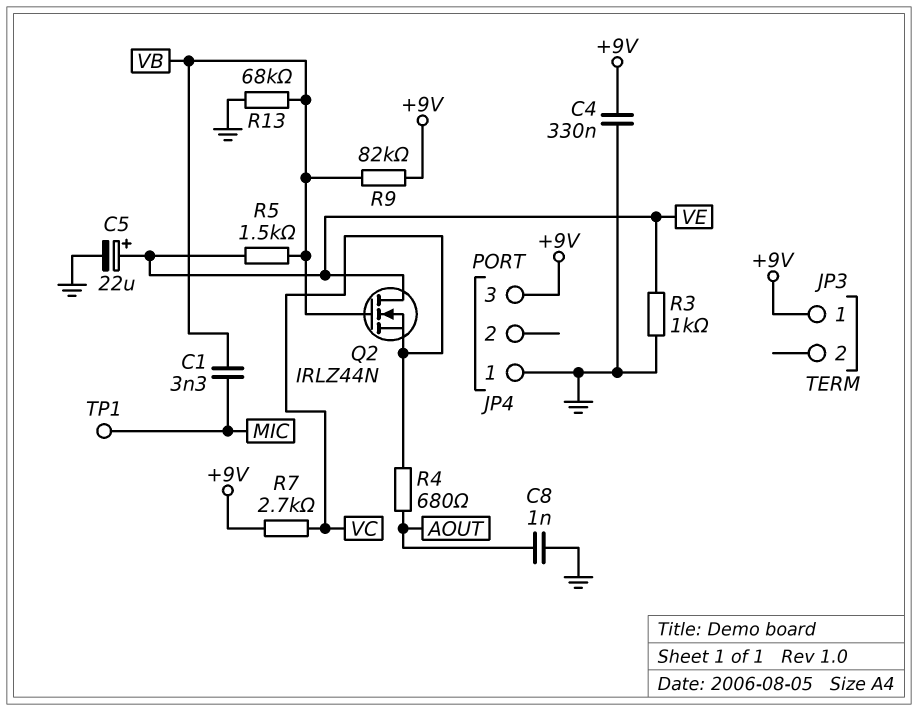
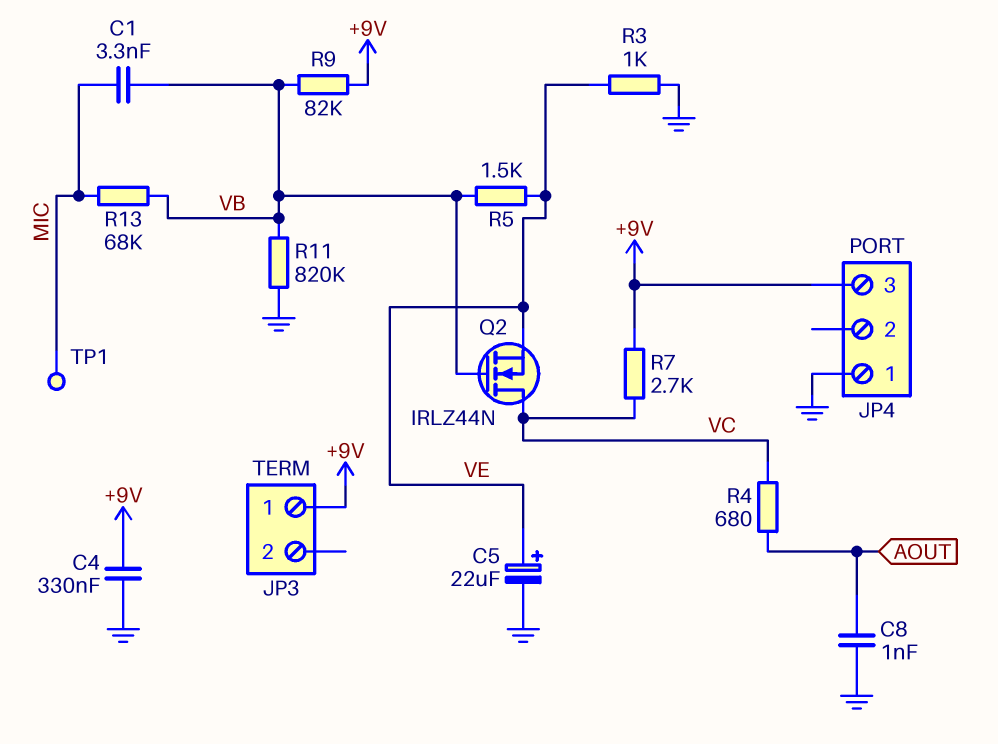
Q2: NMOS IRLZ44N (G VB, D VE, S VC) -> NMOS IRLZ44N (G VB, D VC, S VE)
R11: none -> 820k (GND, VB)
R13: 68k (GND, VB) -> 68k (MIC, VB)

